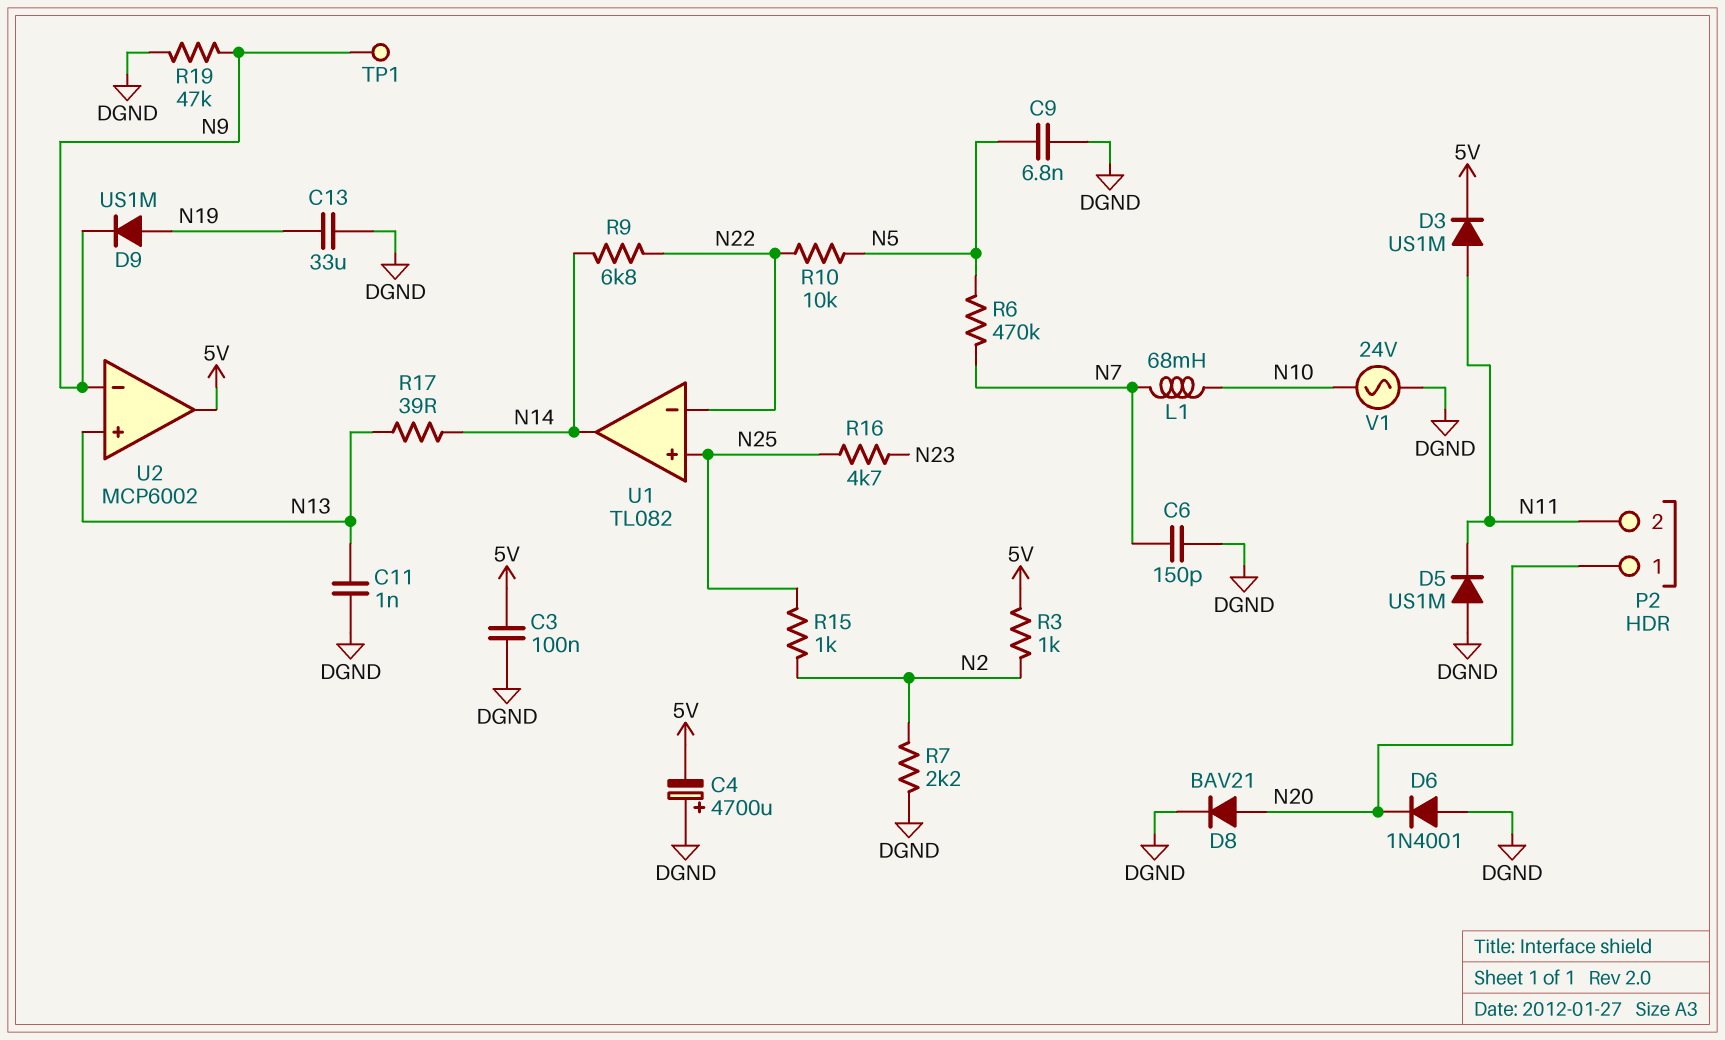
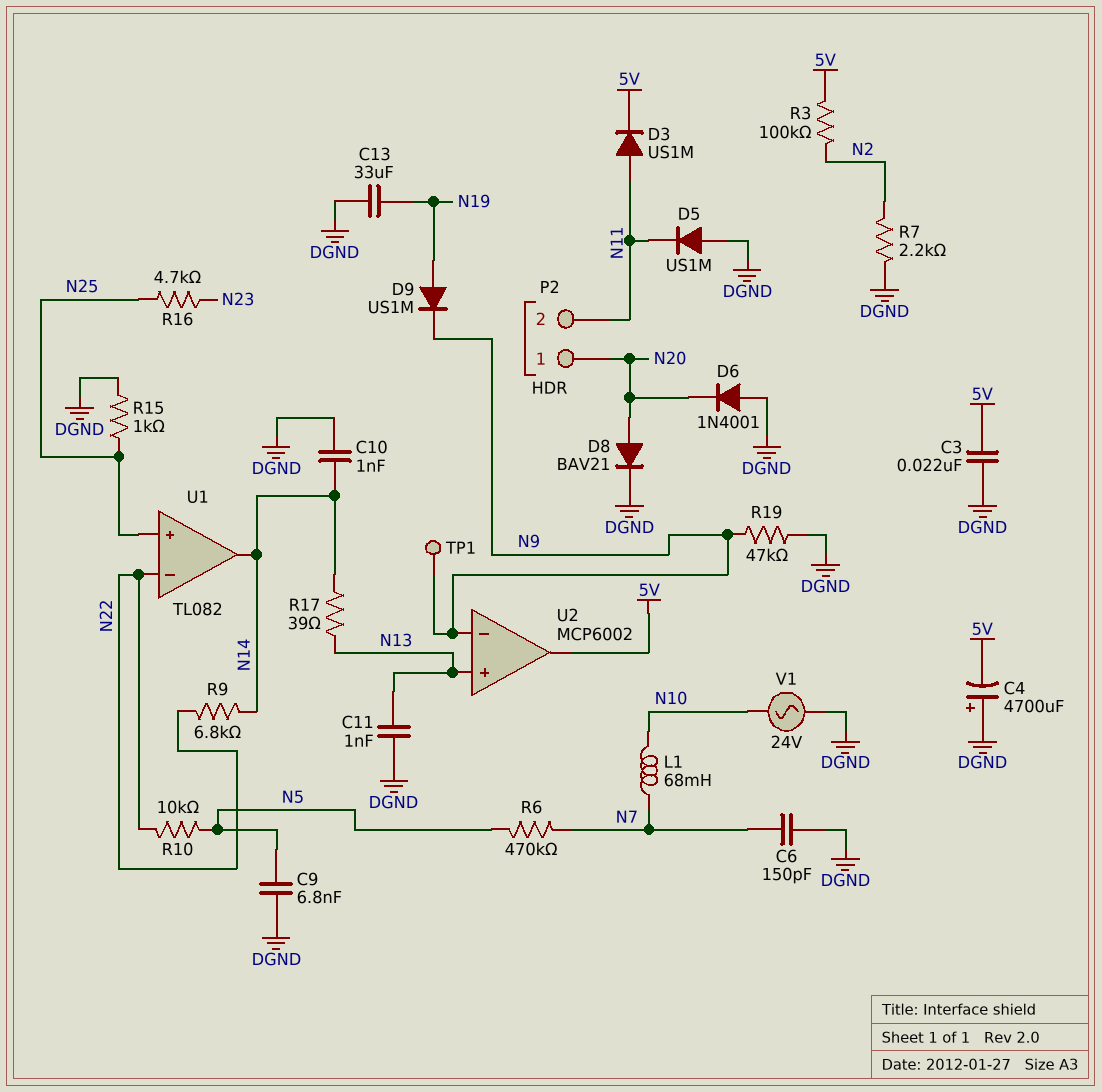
C3: 100nF (5V, DGND) -> 22nF (5V, DGND)
C10: none -> 1nF (DGND, N14)
R3: 1k (5V, N2) -> 100k (5V, N2)
R15: 1k (N2, N25) -> 1k (DGND, N25)

